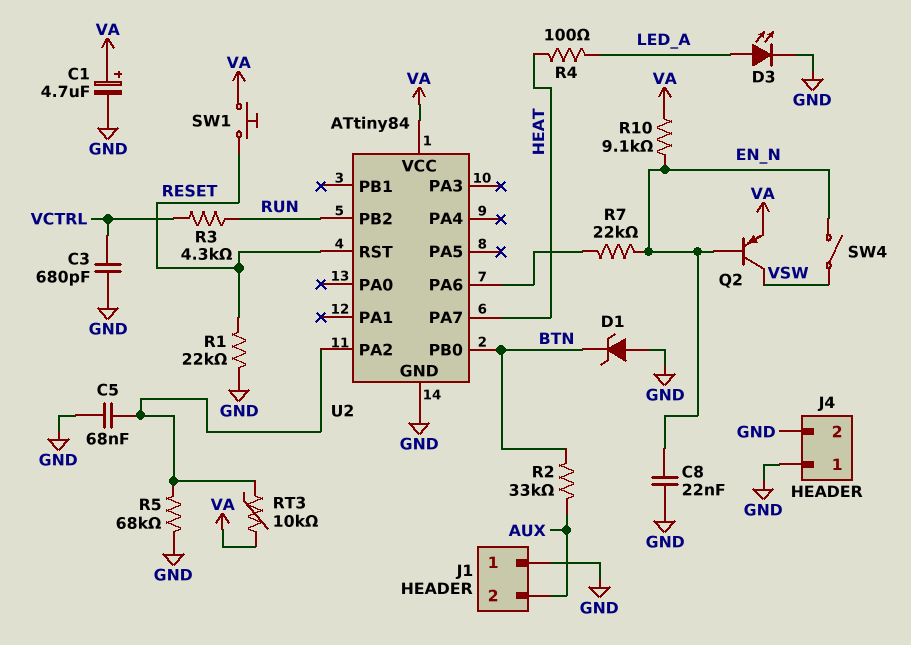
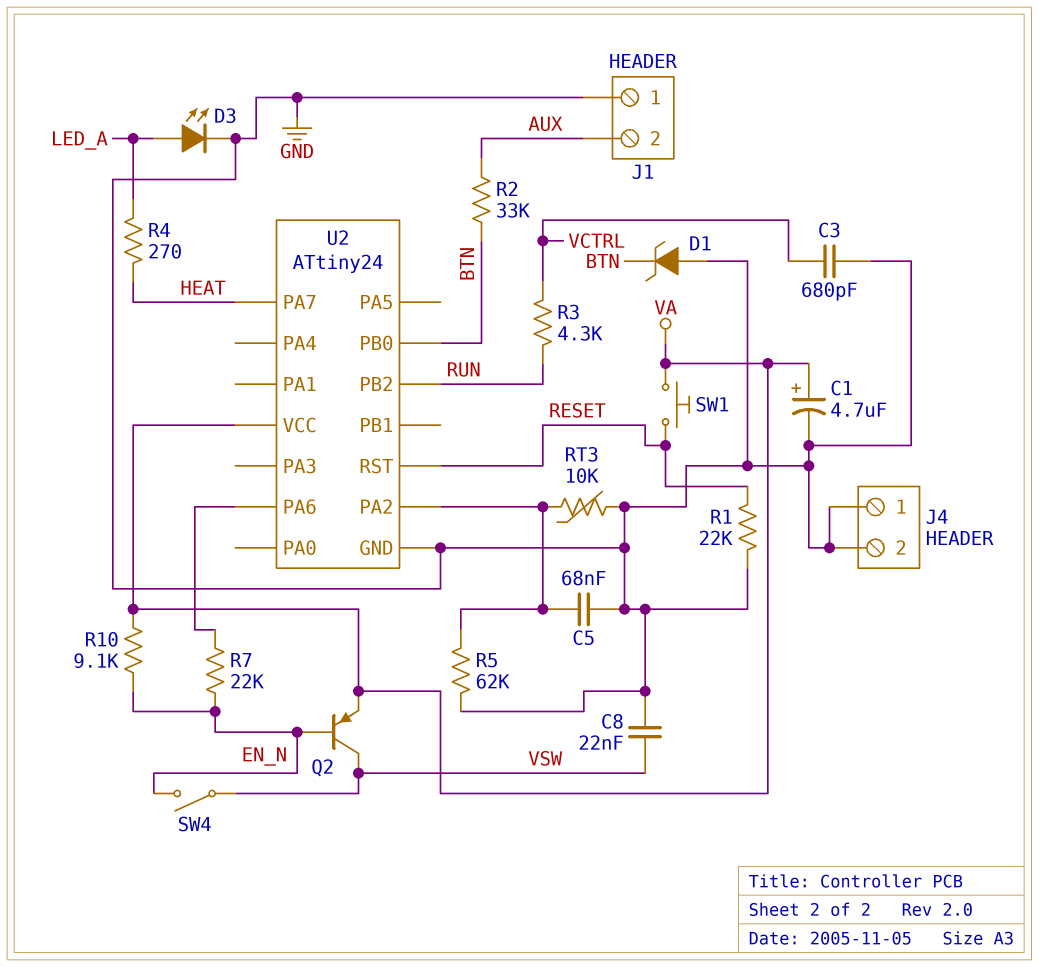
C8: 22nF (EN_N, GND) -> 22nF (GND, VSW)
R4: 100 (HEAT, LED_A) -> 270 (HEAT, LED_A)
R5: 68k (GND, U2/PA2) -> 62k (GND, U2/PA2)
RT3: 10k (U2/PA2, VA) -> 10k (GND, U2/PA2)
U2: ATtiny84 -> ATtiny24

